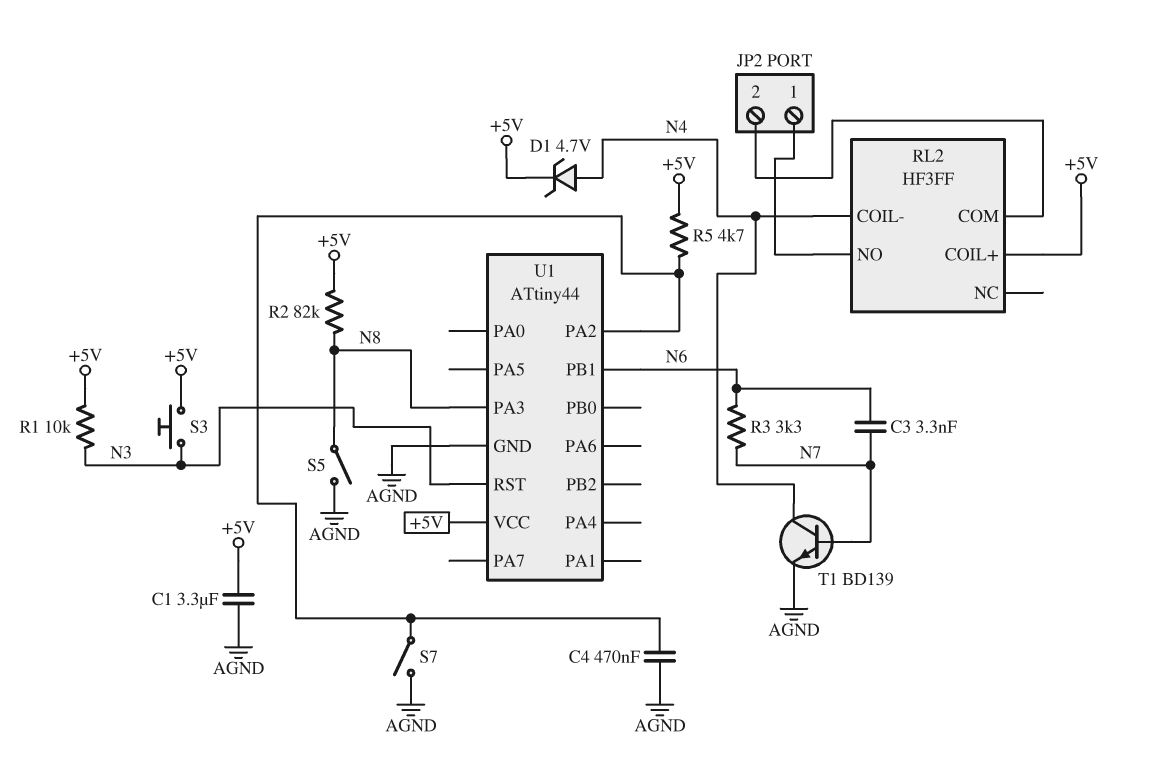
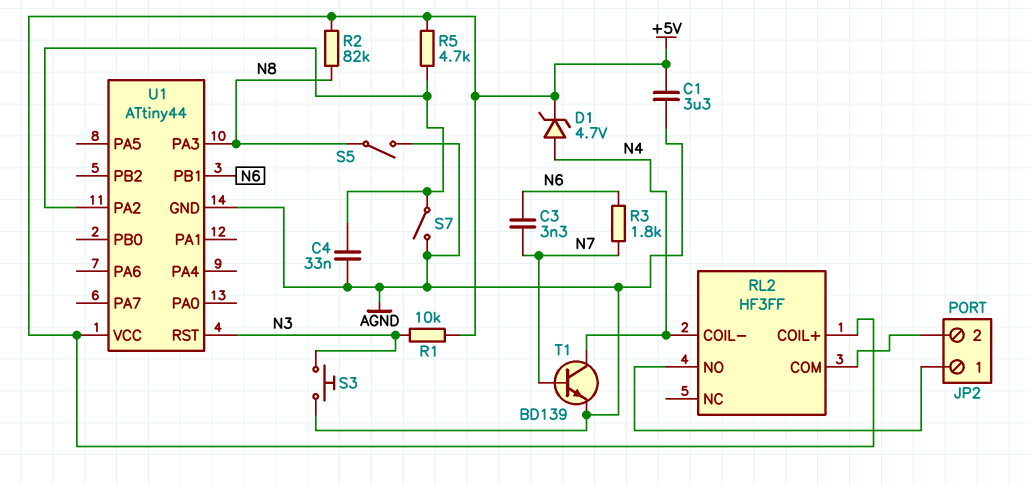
C4: 470nF (AGND, U1/PA2) -> 33nF (AGND, U1/PA2)
R3: 3.3k (N6, N7) -> 1.8k (N6, N7)
S3: button (+5V, N3) -> button (AGND, N3)

